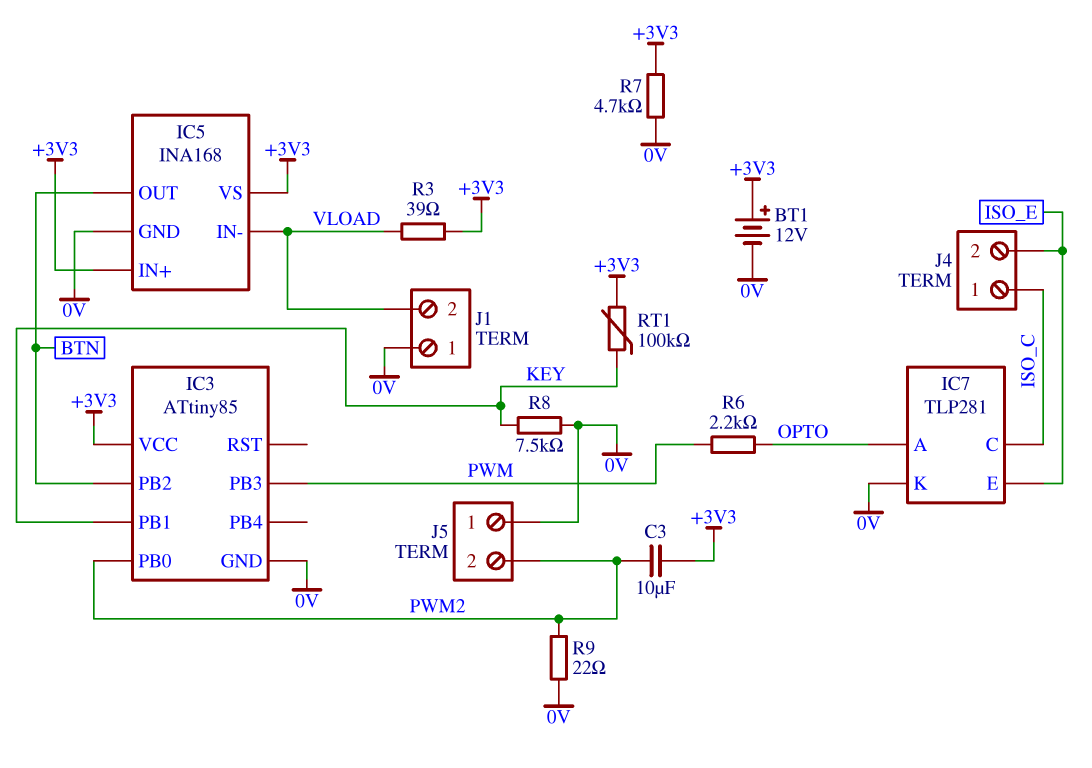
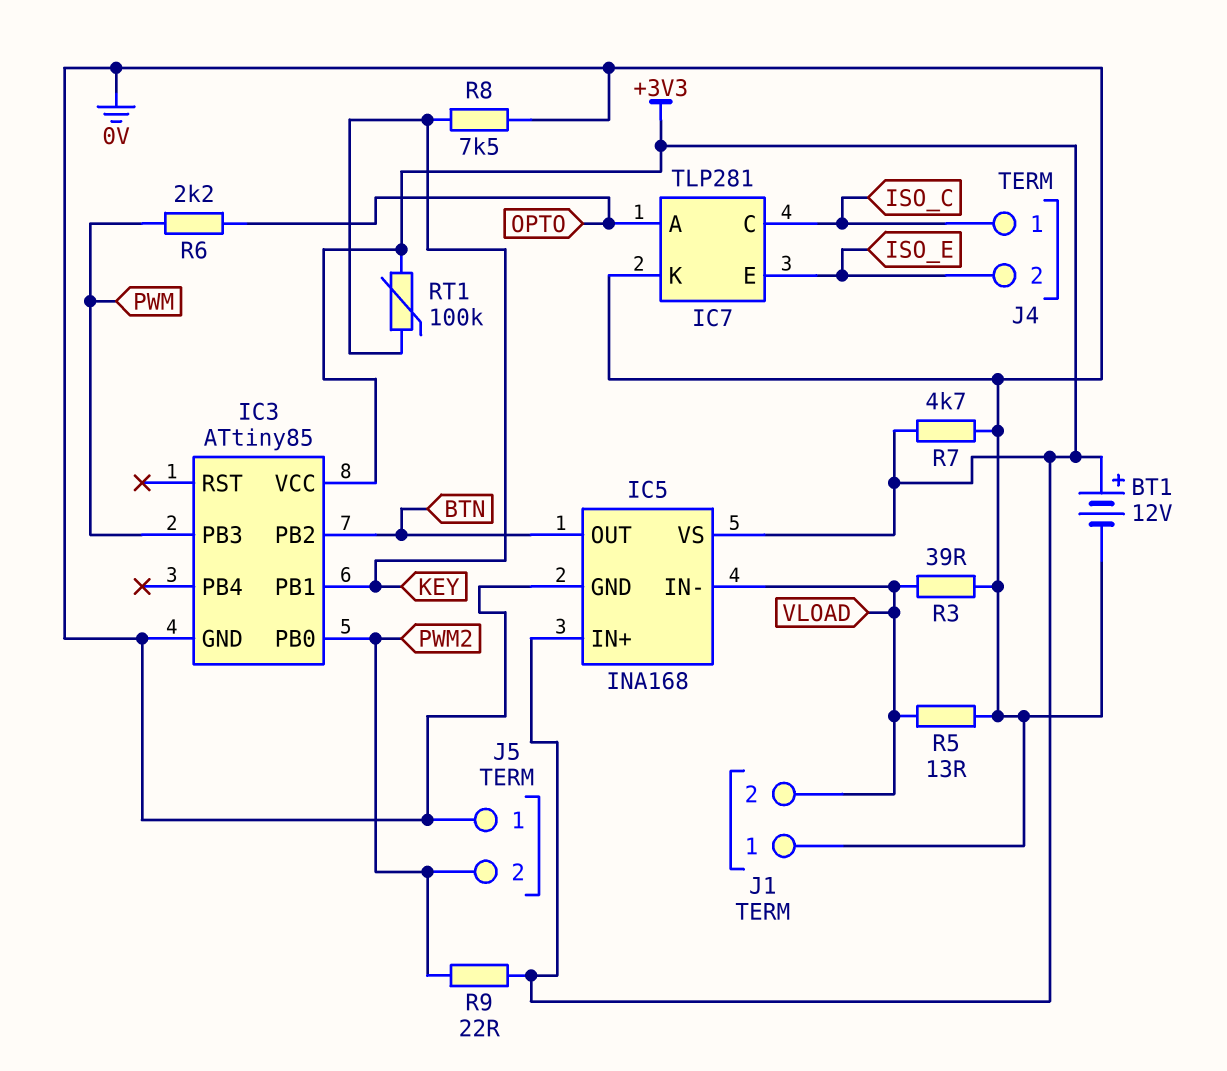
C3: 10uF (+3V3, PWM2) -> none
R3: 39 (+3V3, VLOAD) -> 39 (0V, VLOAD)
R5: none -> 13 (0V, VLOAD)
R9: 22 (0V, PWM2) -> 22 (+3V3, PWM2)

